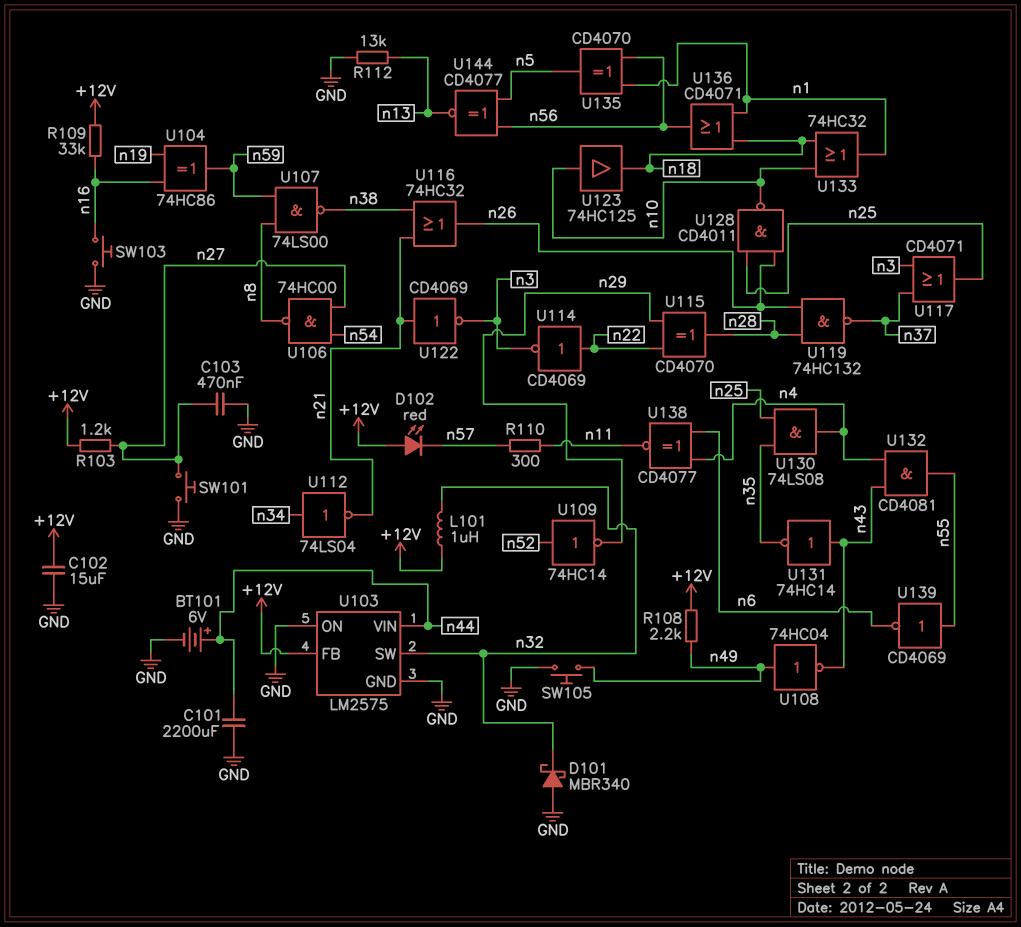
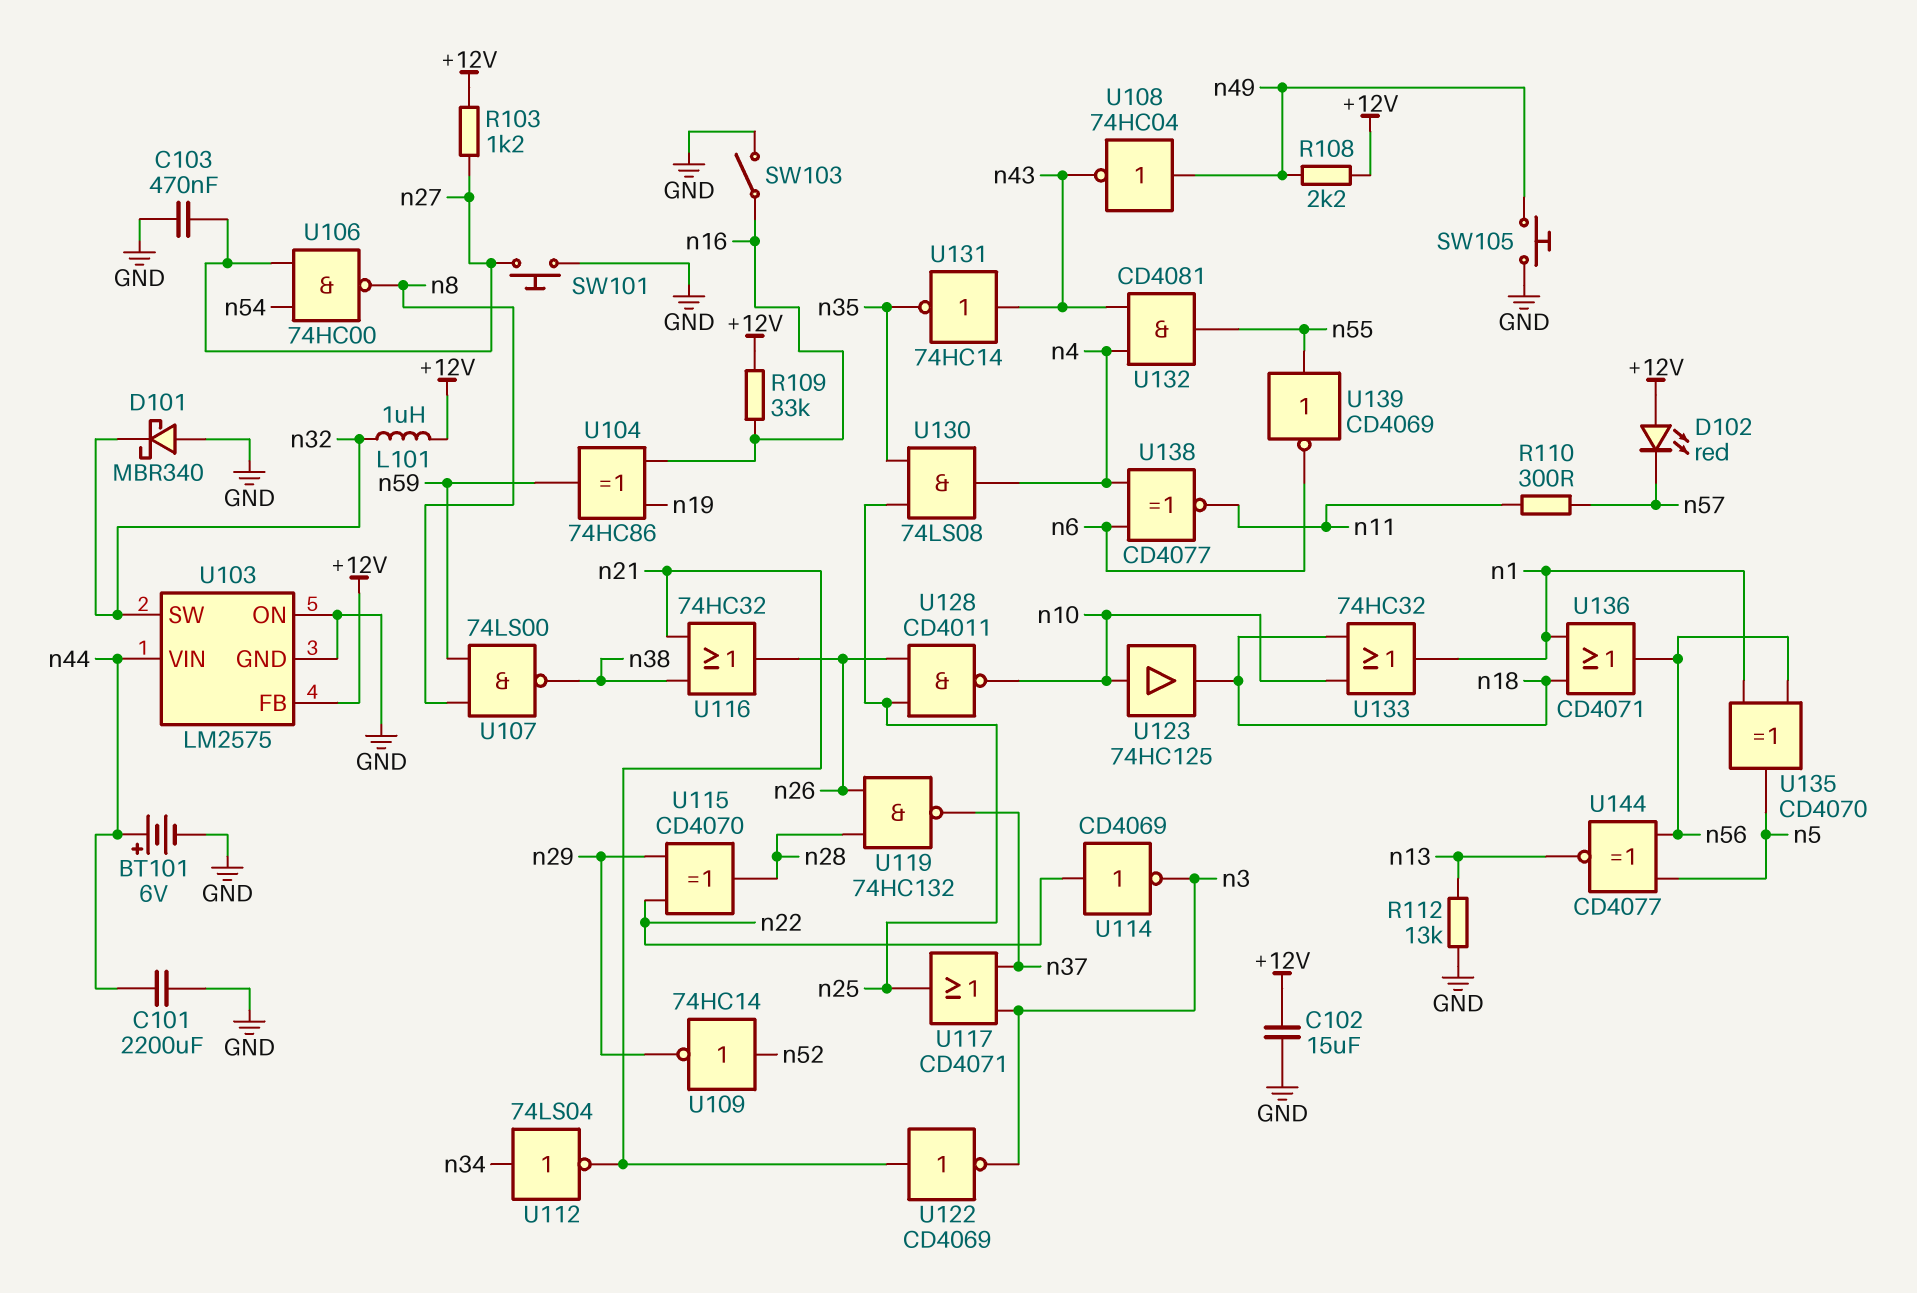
SW103: button (GND, n16) -> switch (GND, n16)

